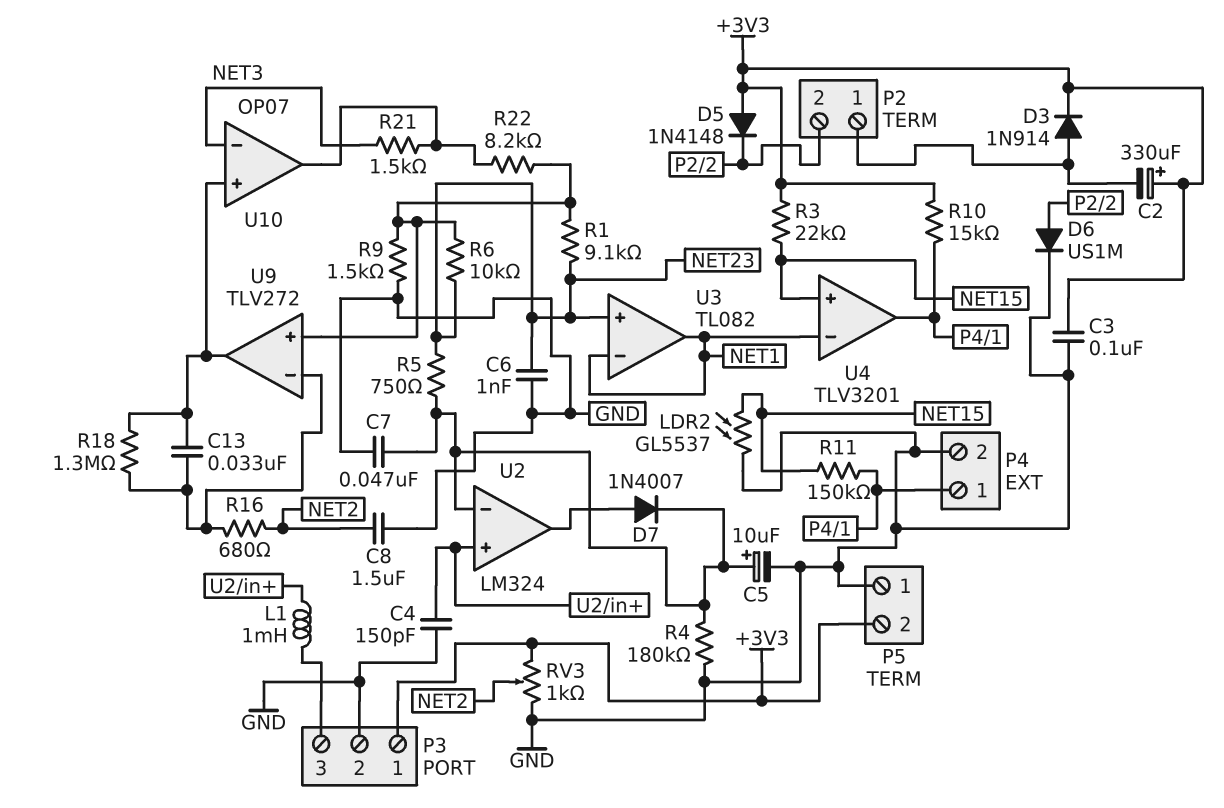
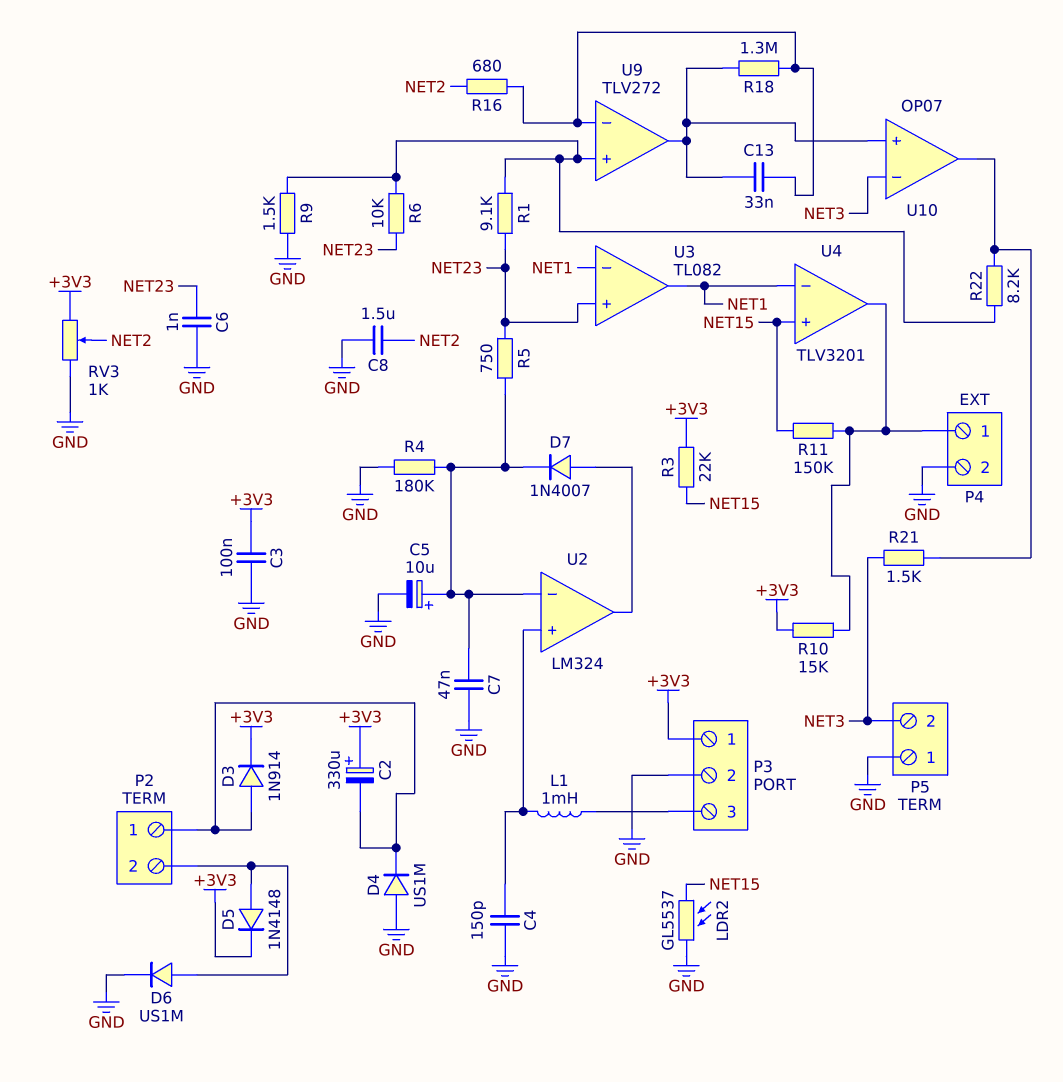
D4: none -> diode US1M (A GND, K P2/1)
D5: diode 1N4148 (A +3V3, K P2/2) -> diode 1N4148 (A P2/2, K +3V3)
P5 pin 2: +3V3 -> NET3

